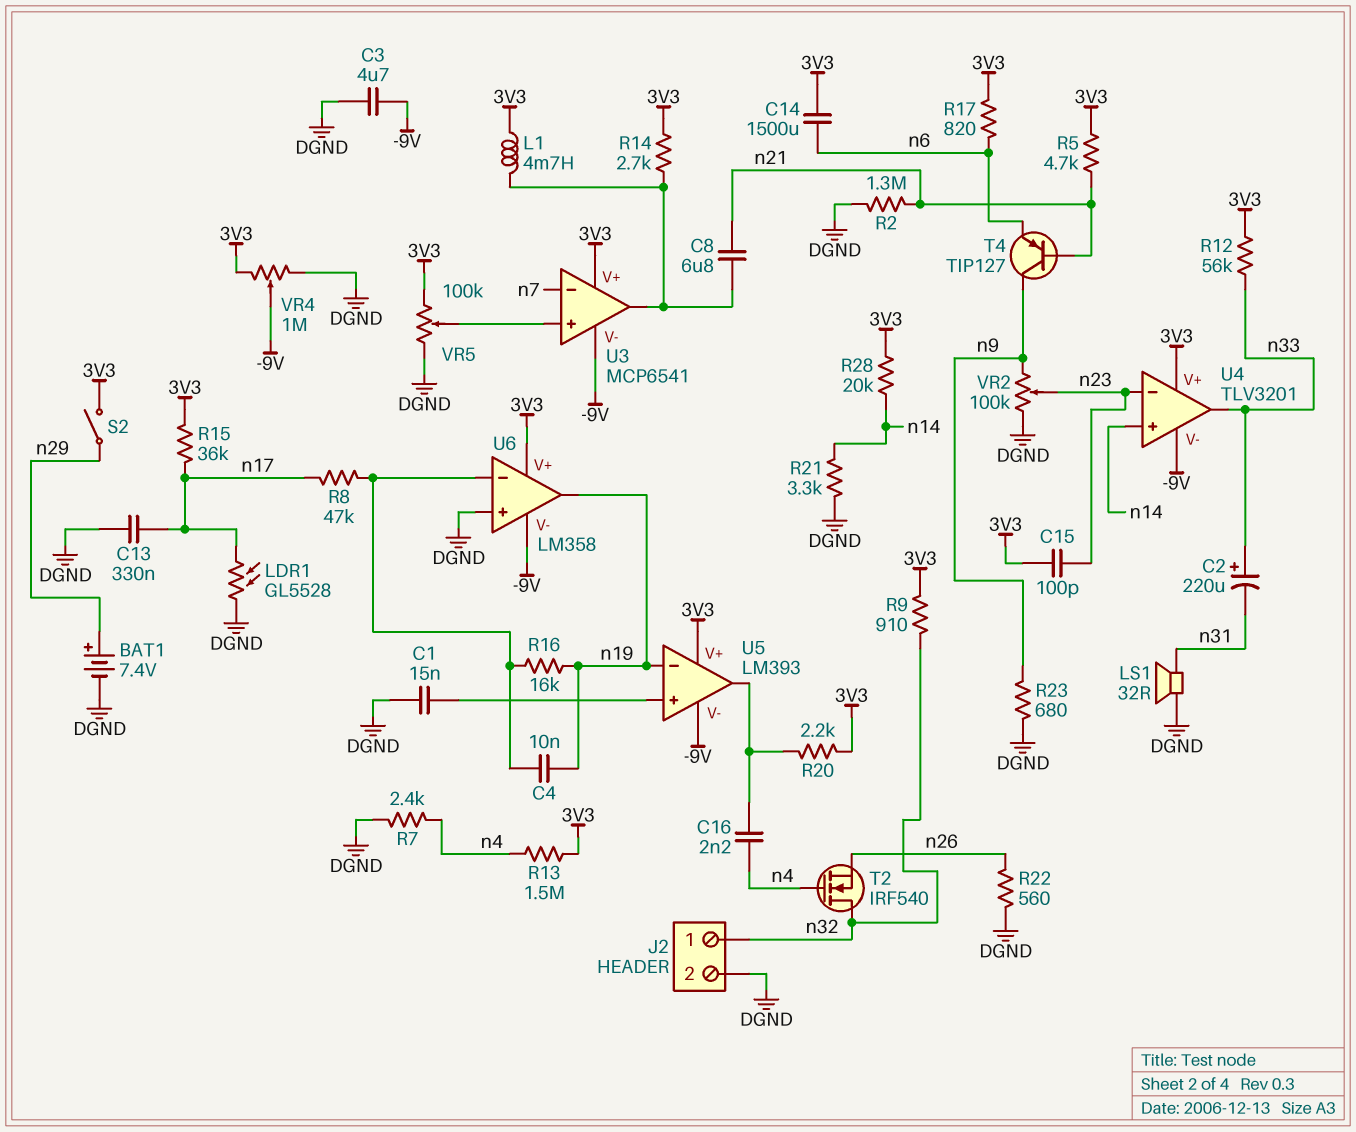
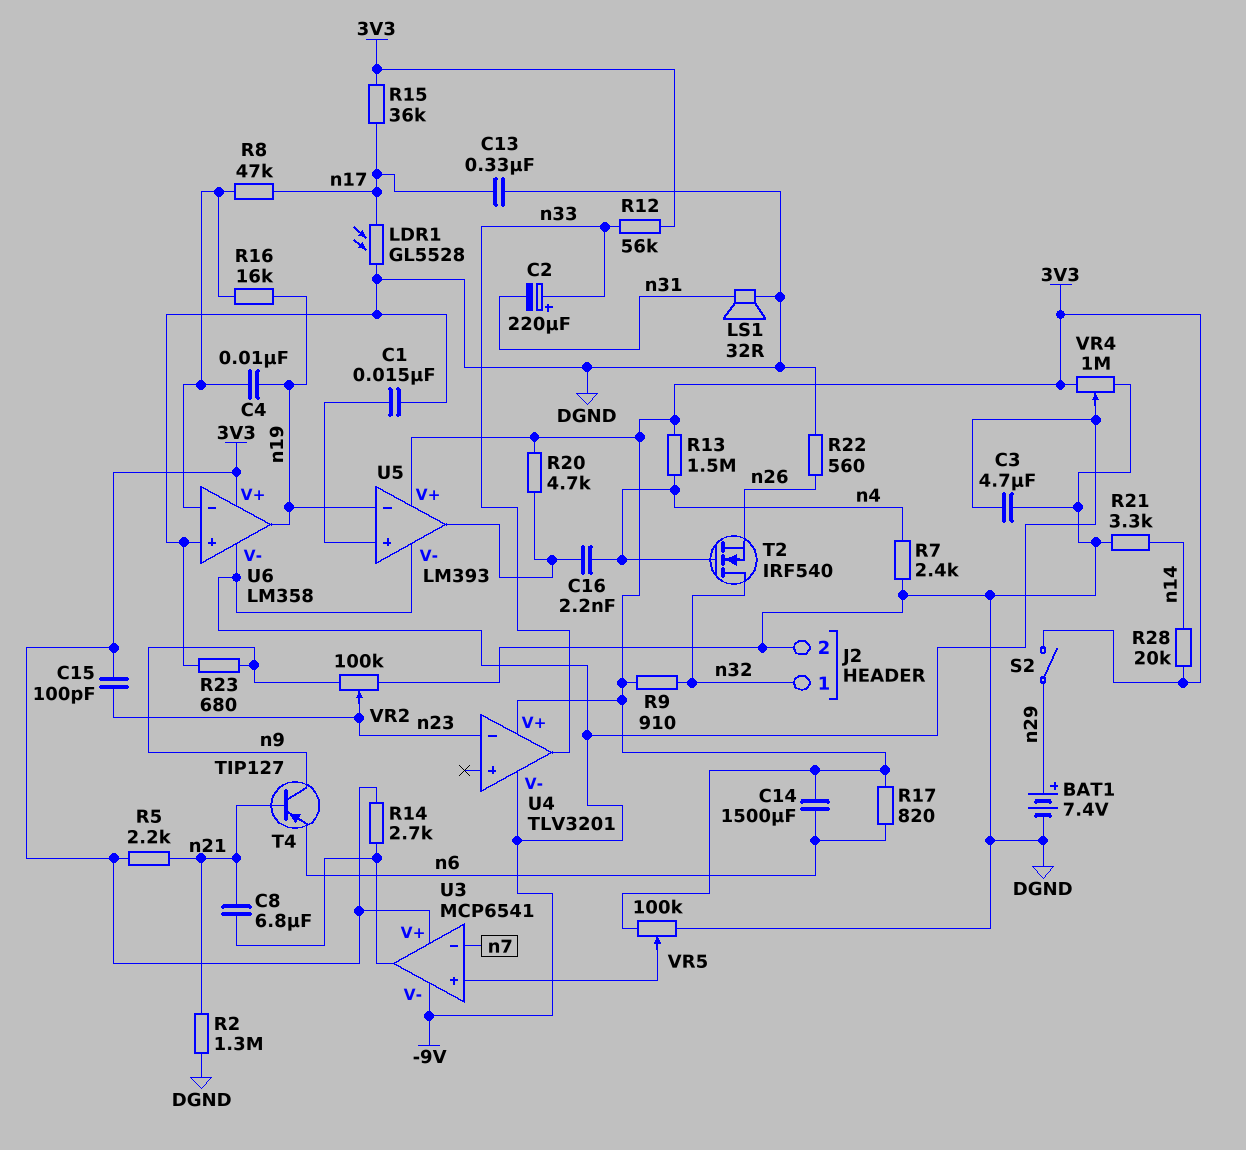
L1: 4.7mH (3V3, U3/out) -> none
R5: 4.7k (3V3, n21) -> 2.2k (3V3, n21)
R20: 2.2k (3V3, U5/out) -> 4.7k (3V3, U5/out)
U4 pin in+: n14 -> none

